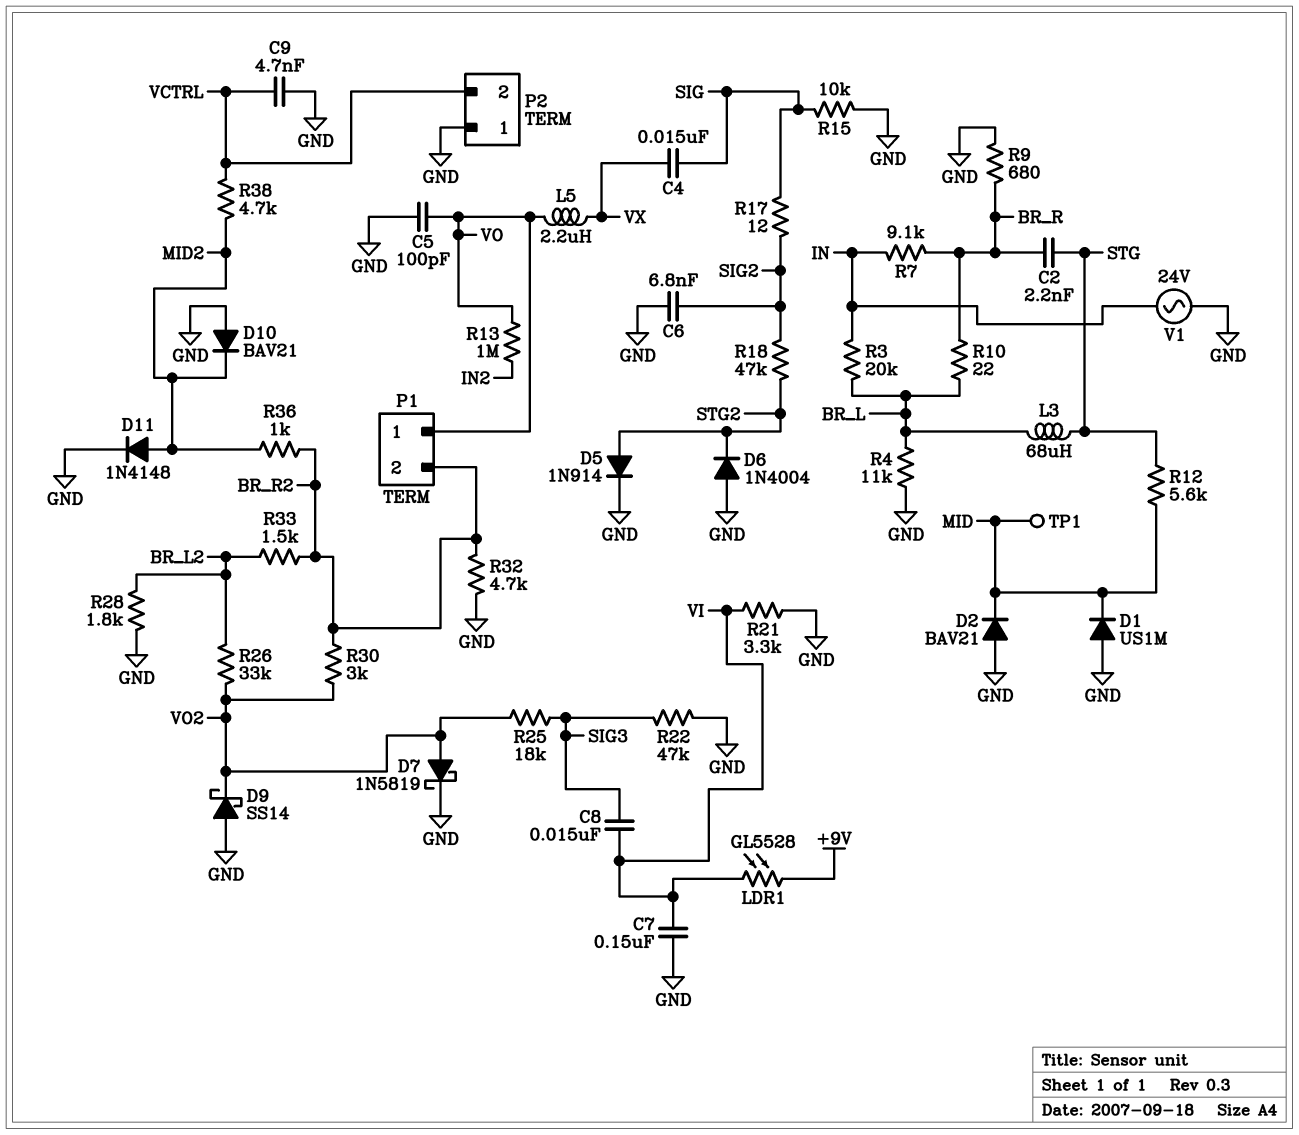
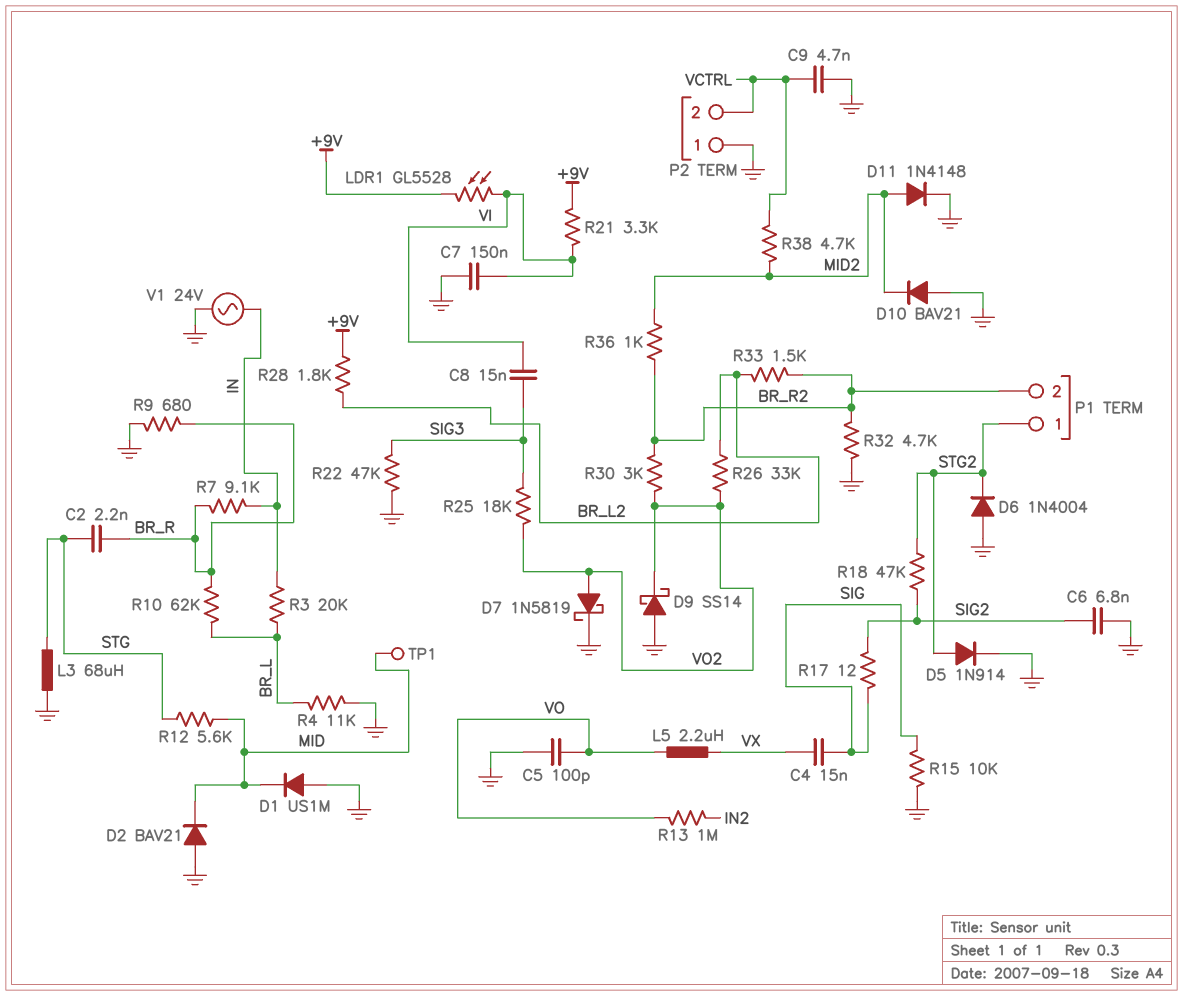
L3: 68uH (BR_L, STG) -> 68uH (GND, STG)
P1 pin 1: VO -> STG2
R10: 22 (BR_L, BR_R) -> 62k (BR_L, BR_R)
R21: 3.3k (GND, VI) -> 3.3k (+9V, VI)
R28: 1.8k (BR_L2, GND) -> 1.8k (+9V, BR_L2)

